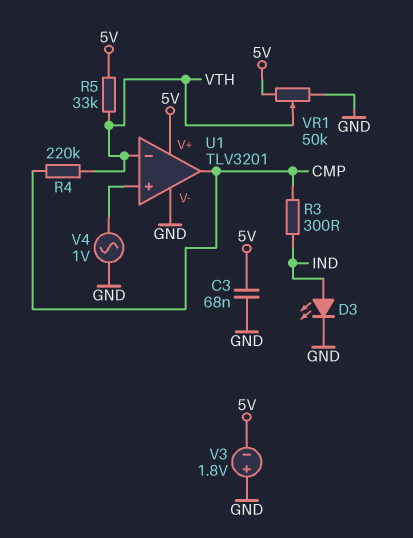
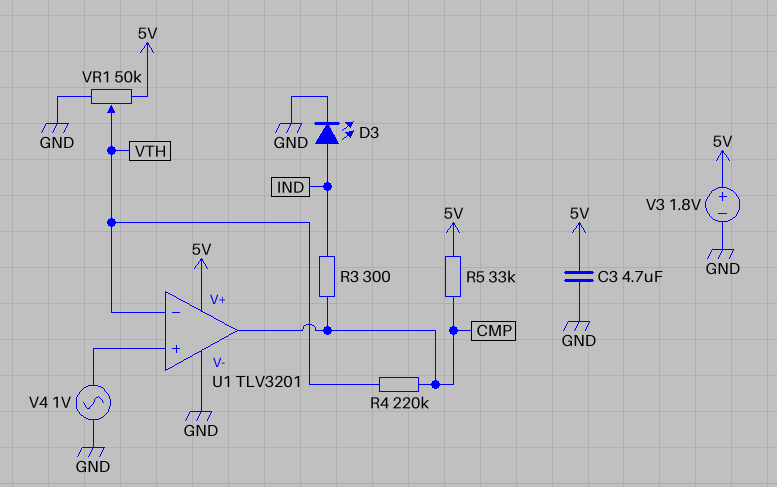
C3: 68nF (5V, GND) -> 4.7uF (5V, GND)
R5: 33k (5V, VTH) -> 33k (5V, CMP)
V3: 1.8V (plus GND, minus 5V) -> 1.8V (plus 5V, minus GND)

